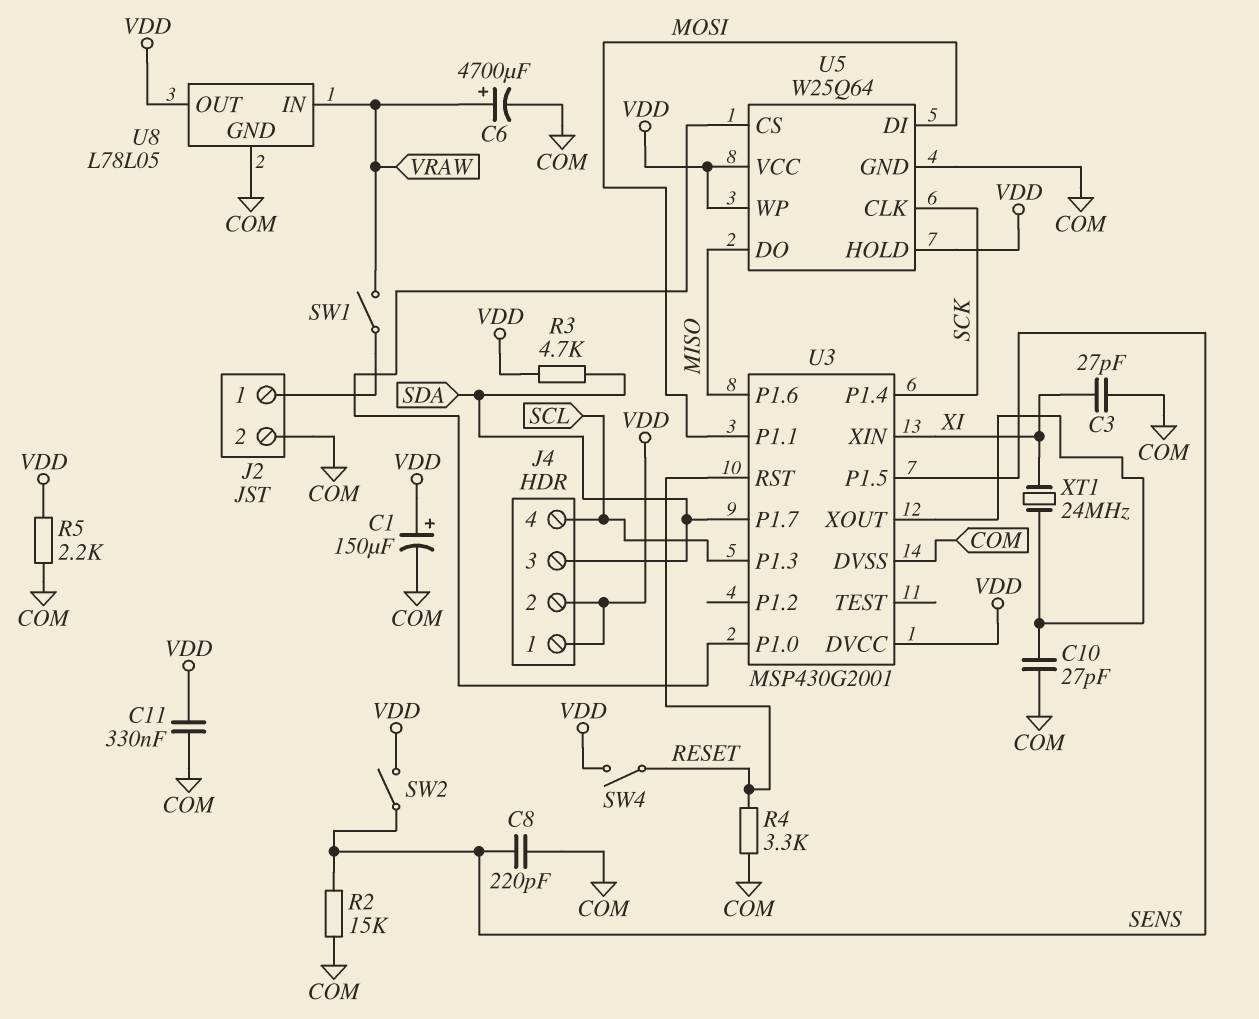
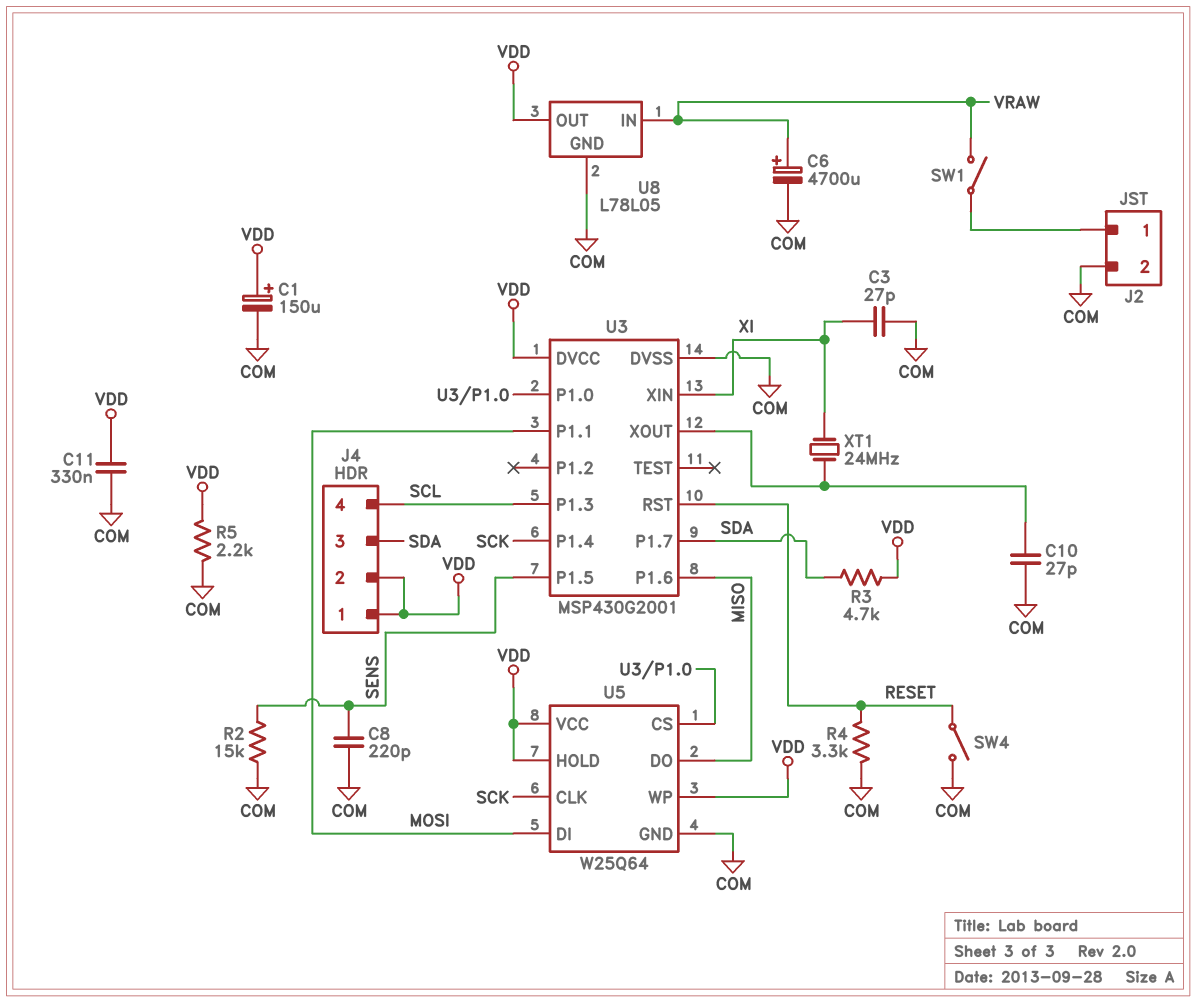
SW2: switch (SENS, VDD) -> none
SW4: switch (RESET, VDD) -> switch (COM, RESET)

